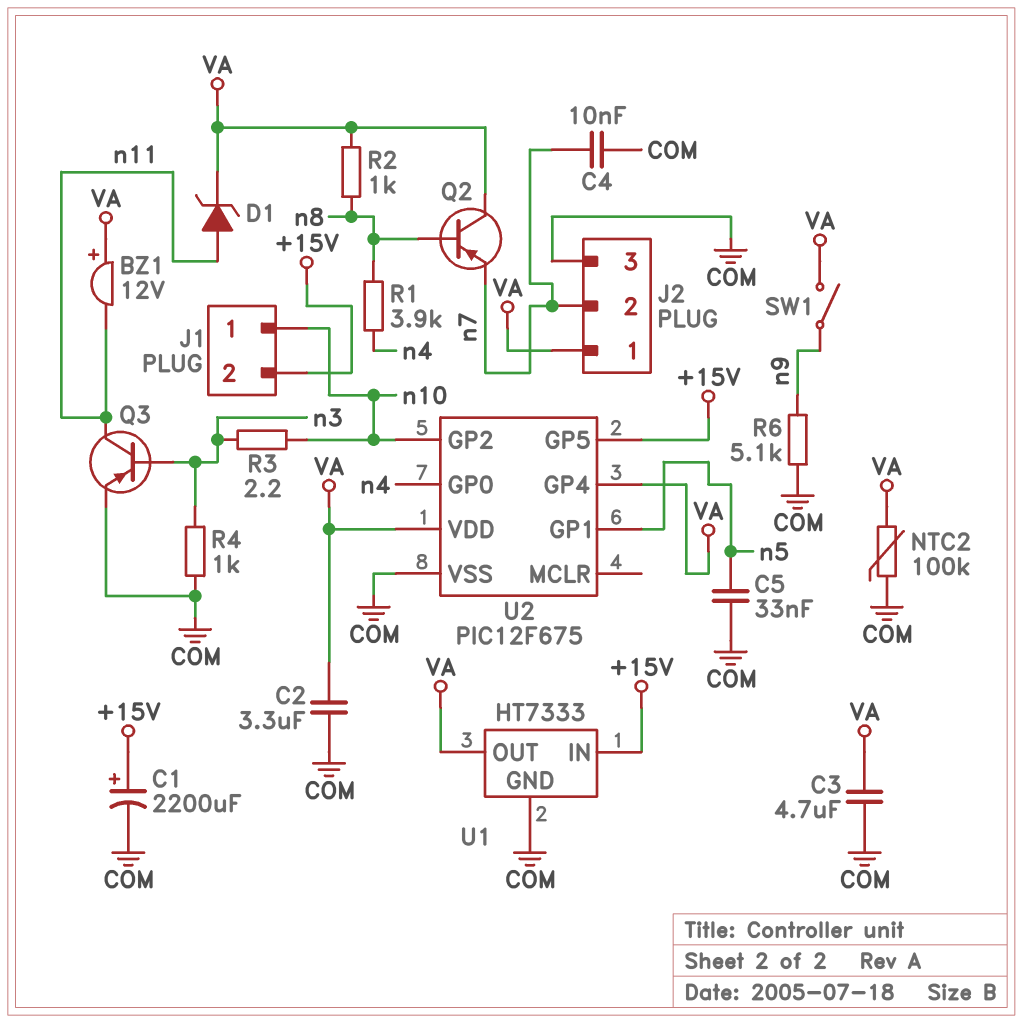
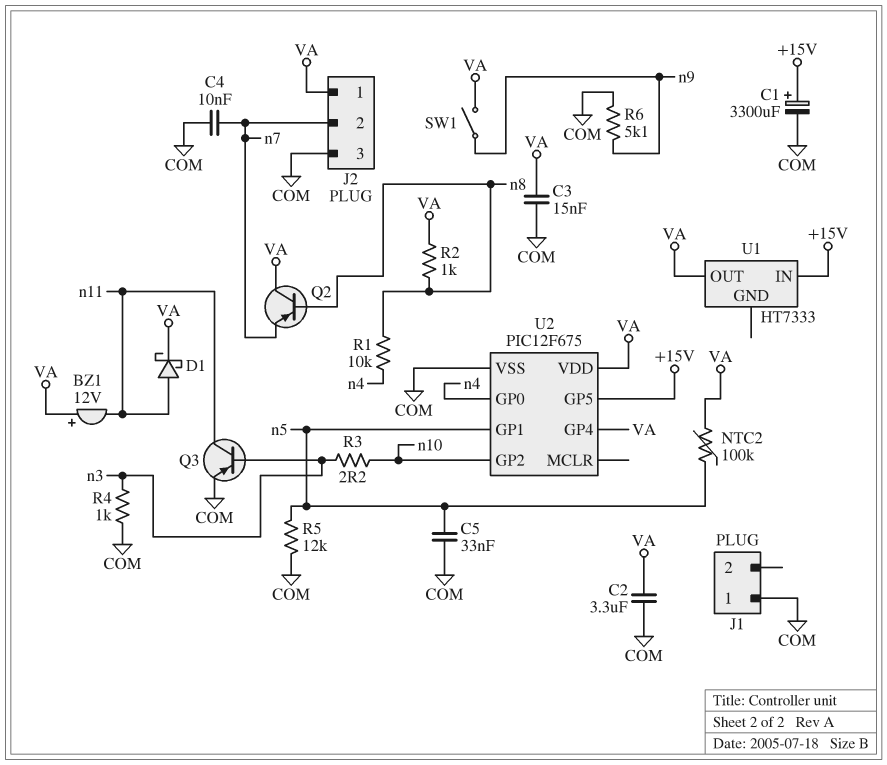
C1: 2200uF (plus +15V, minus COM) -> 3300uF (plus +15V, minus COM)
C3: 4.7uF (COM, VA) -> 15nF (COM, VA)
D1: zener (A n11, K VA) -> schottky (A n11, K VA)
J1 pin 1: n10 -> COM
J1 pin 2: +15V -> none
NTC2: 100k (COM, VA) -> 100k (VA, n5)
R1: 3.9k (n4, n8) -> 10k (n4, n8)
R5: none -> 12k (COM, n5)
U1 pin GND: COM -> none

